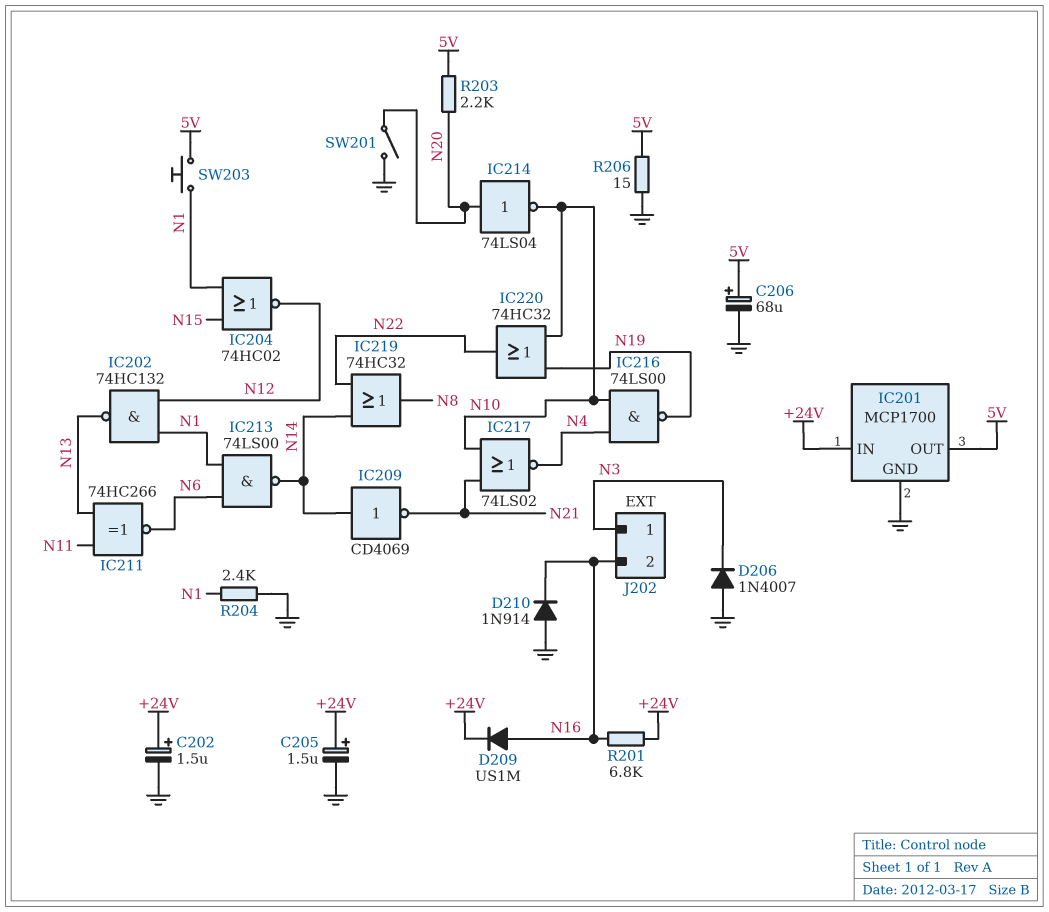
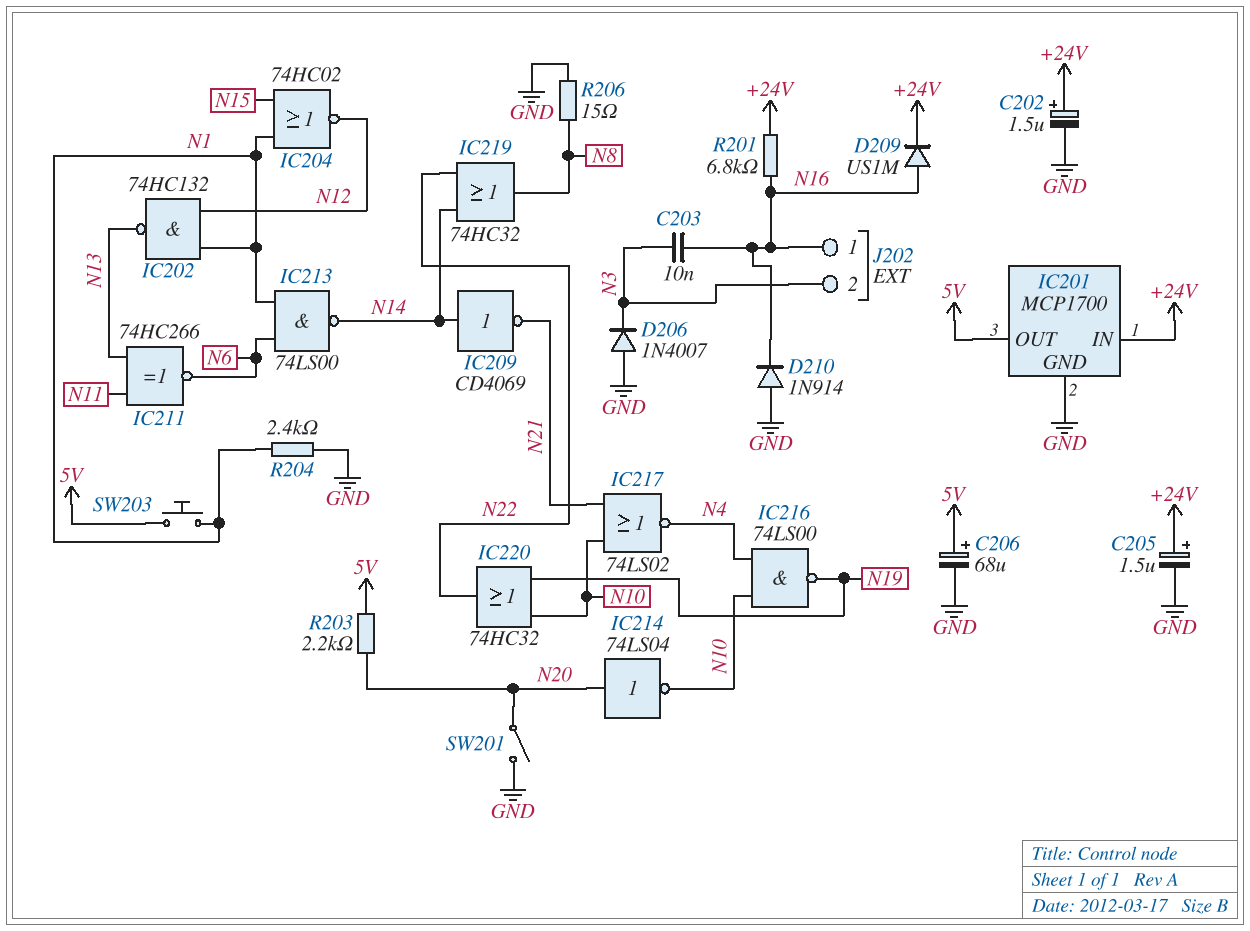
C203: none -> 10nF (N3, N16)
J202 pin 1: N3 -> N16
J202 pin 2: N16 -> N3
R206: 15 (5V, GND) -> 15 (GND, N8)

